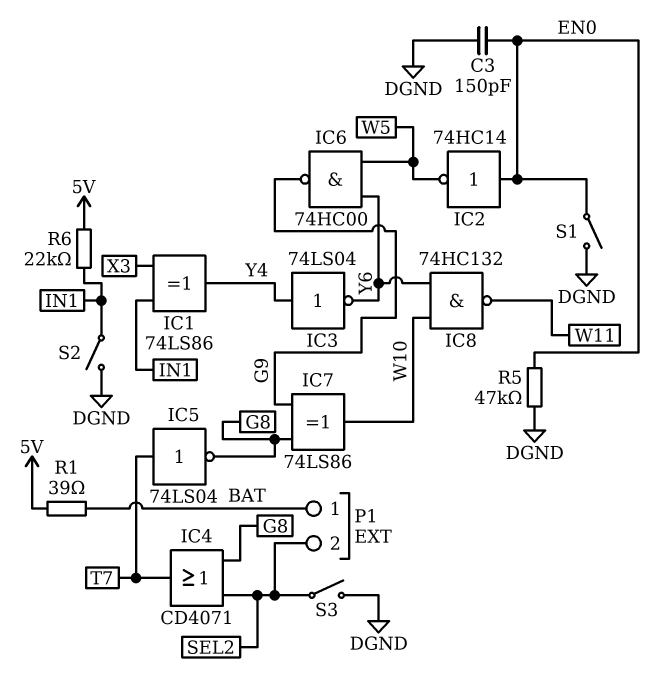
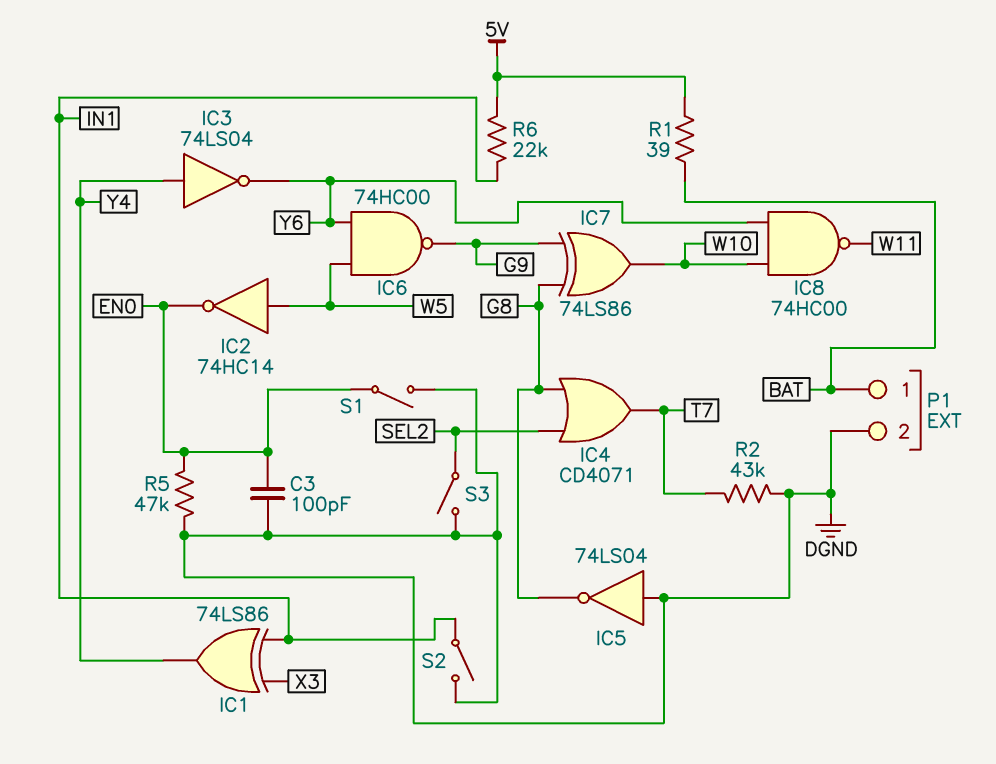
C3: 150pF (DGND, EN0) -> 100pF (DGND, EN0)
IC2: NOT 74HC14 (in EN0, out W5) -> NOT 74HC14 (in W5, out EN0)
IC5: NOT 74LS04 (in T7, out G8) -> NOT 74LS04 (in DGND, out G8)
IC8: NAND 74HC132 (in W10, in Y6, out W11) -> NAND 74HC00 (in W10, in Y6, out W11)
P1 pin 2: SEL2 -> DGND
R2: none -> 43k (DGND, T7)

